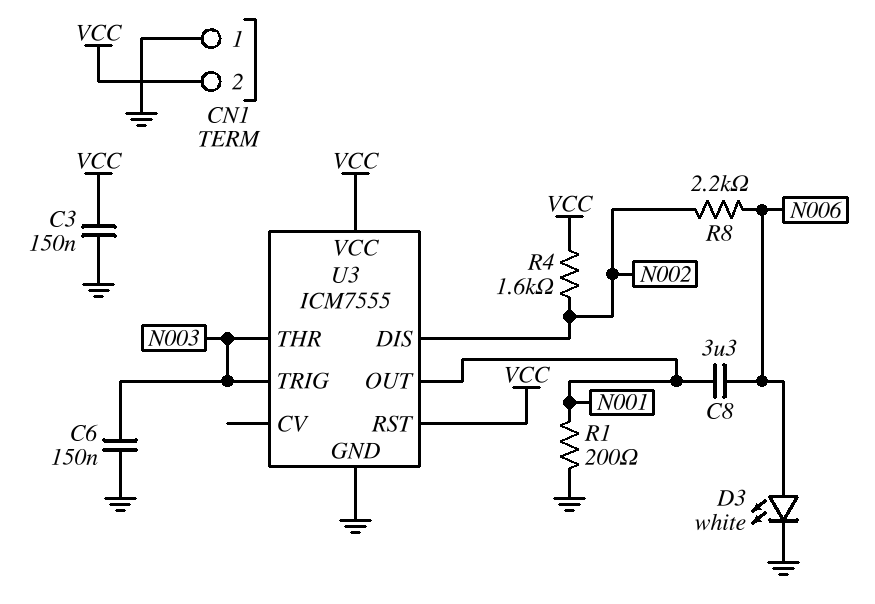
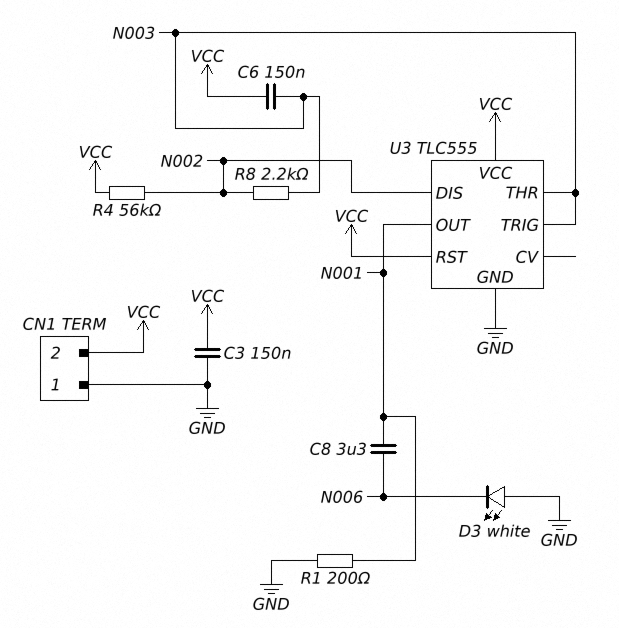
C6: 150nF (GND, N003) -> 150nF (N003, VCC)
D3: LED white (A N006, K GND) -> LED white (A GND, K N006)
R4: 1.6k (N002, VCC) -> 56k (N002, VCC)
R8: 2.2k (N002, N006) -> 2.2k (N002, N003)
U3: ICM7555 -> TLC555

